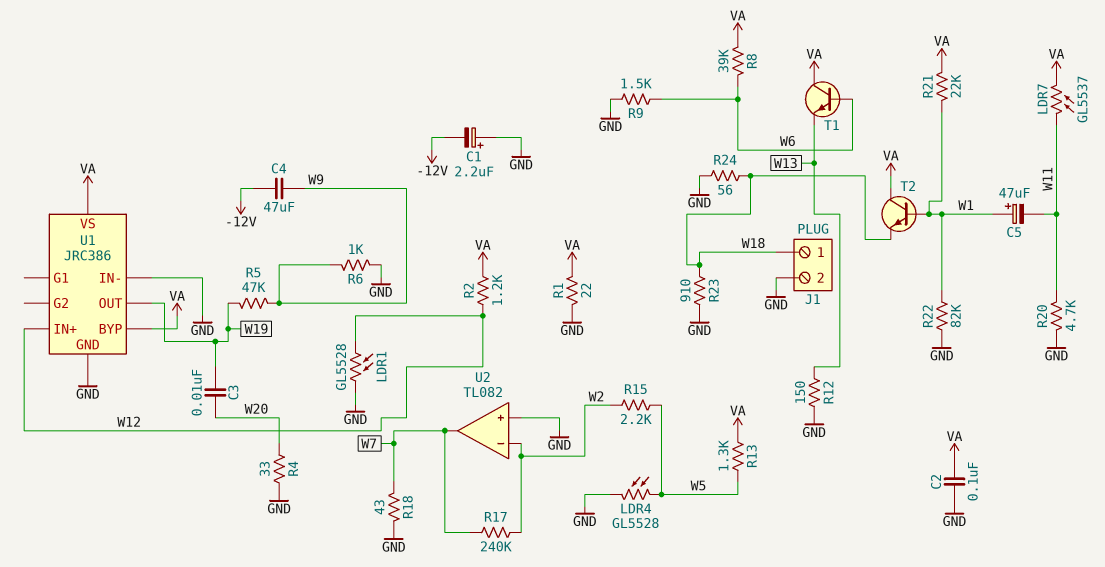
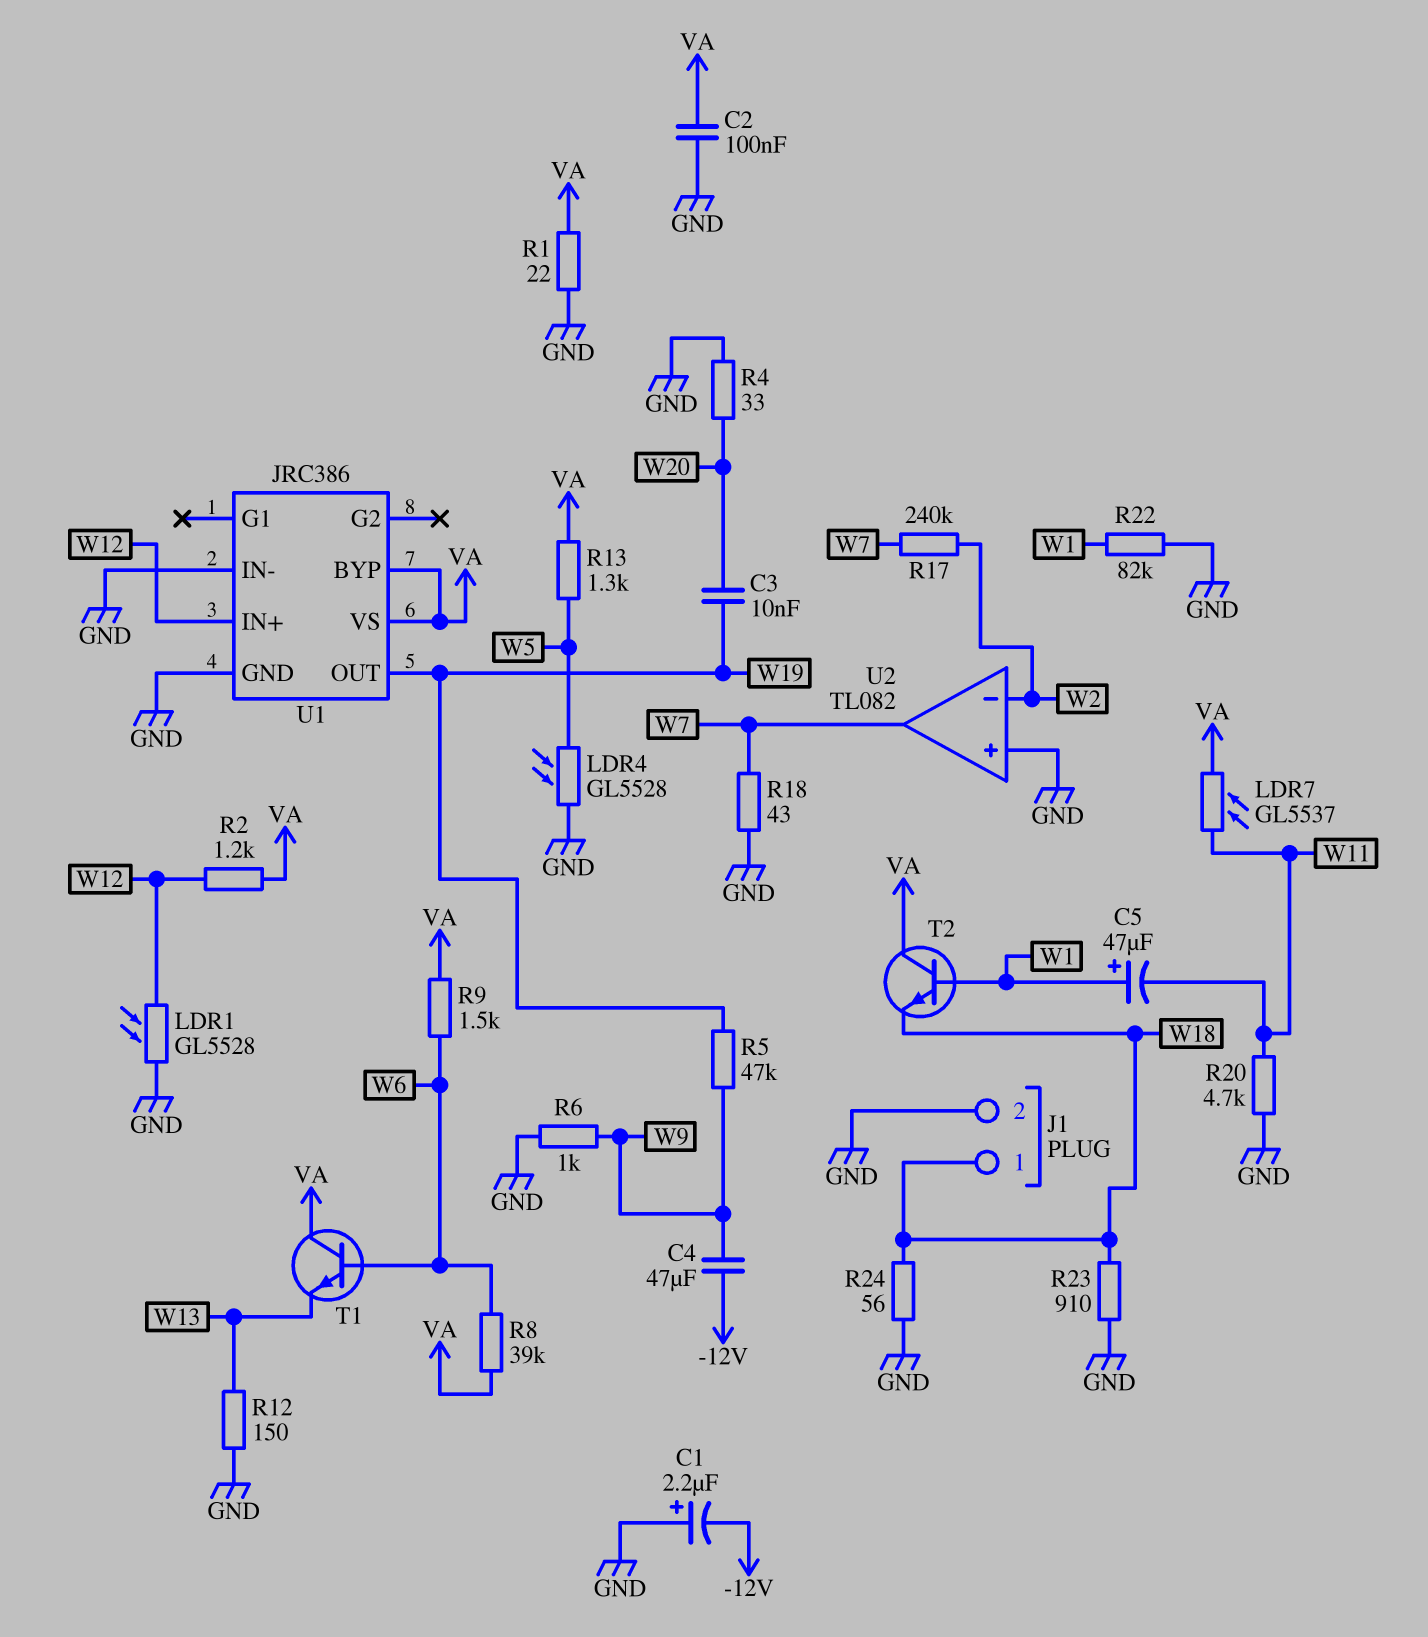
R9: 1.5k (GND, W6) -> 1.5k (VA, W6)
R15: 2.2k (W2, W5) -> none
R21: 22k (VA, W1) -> none

